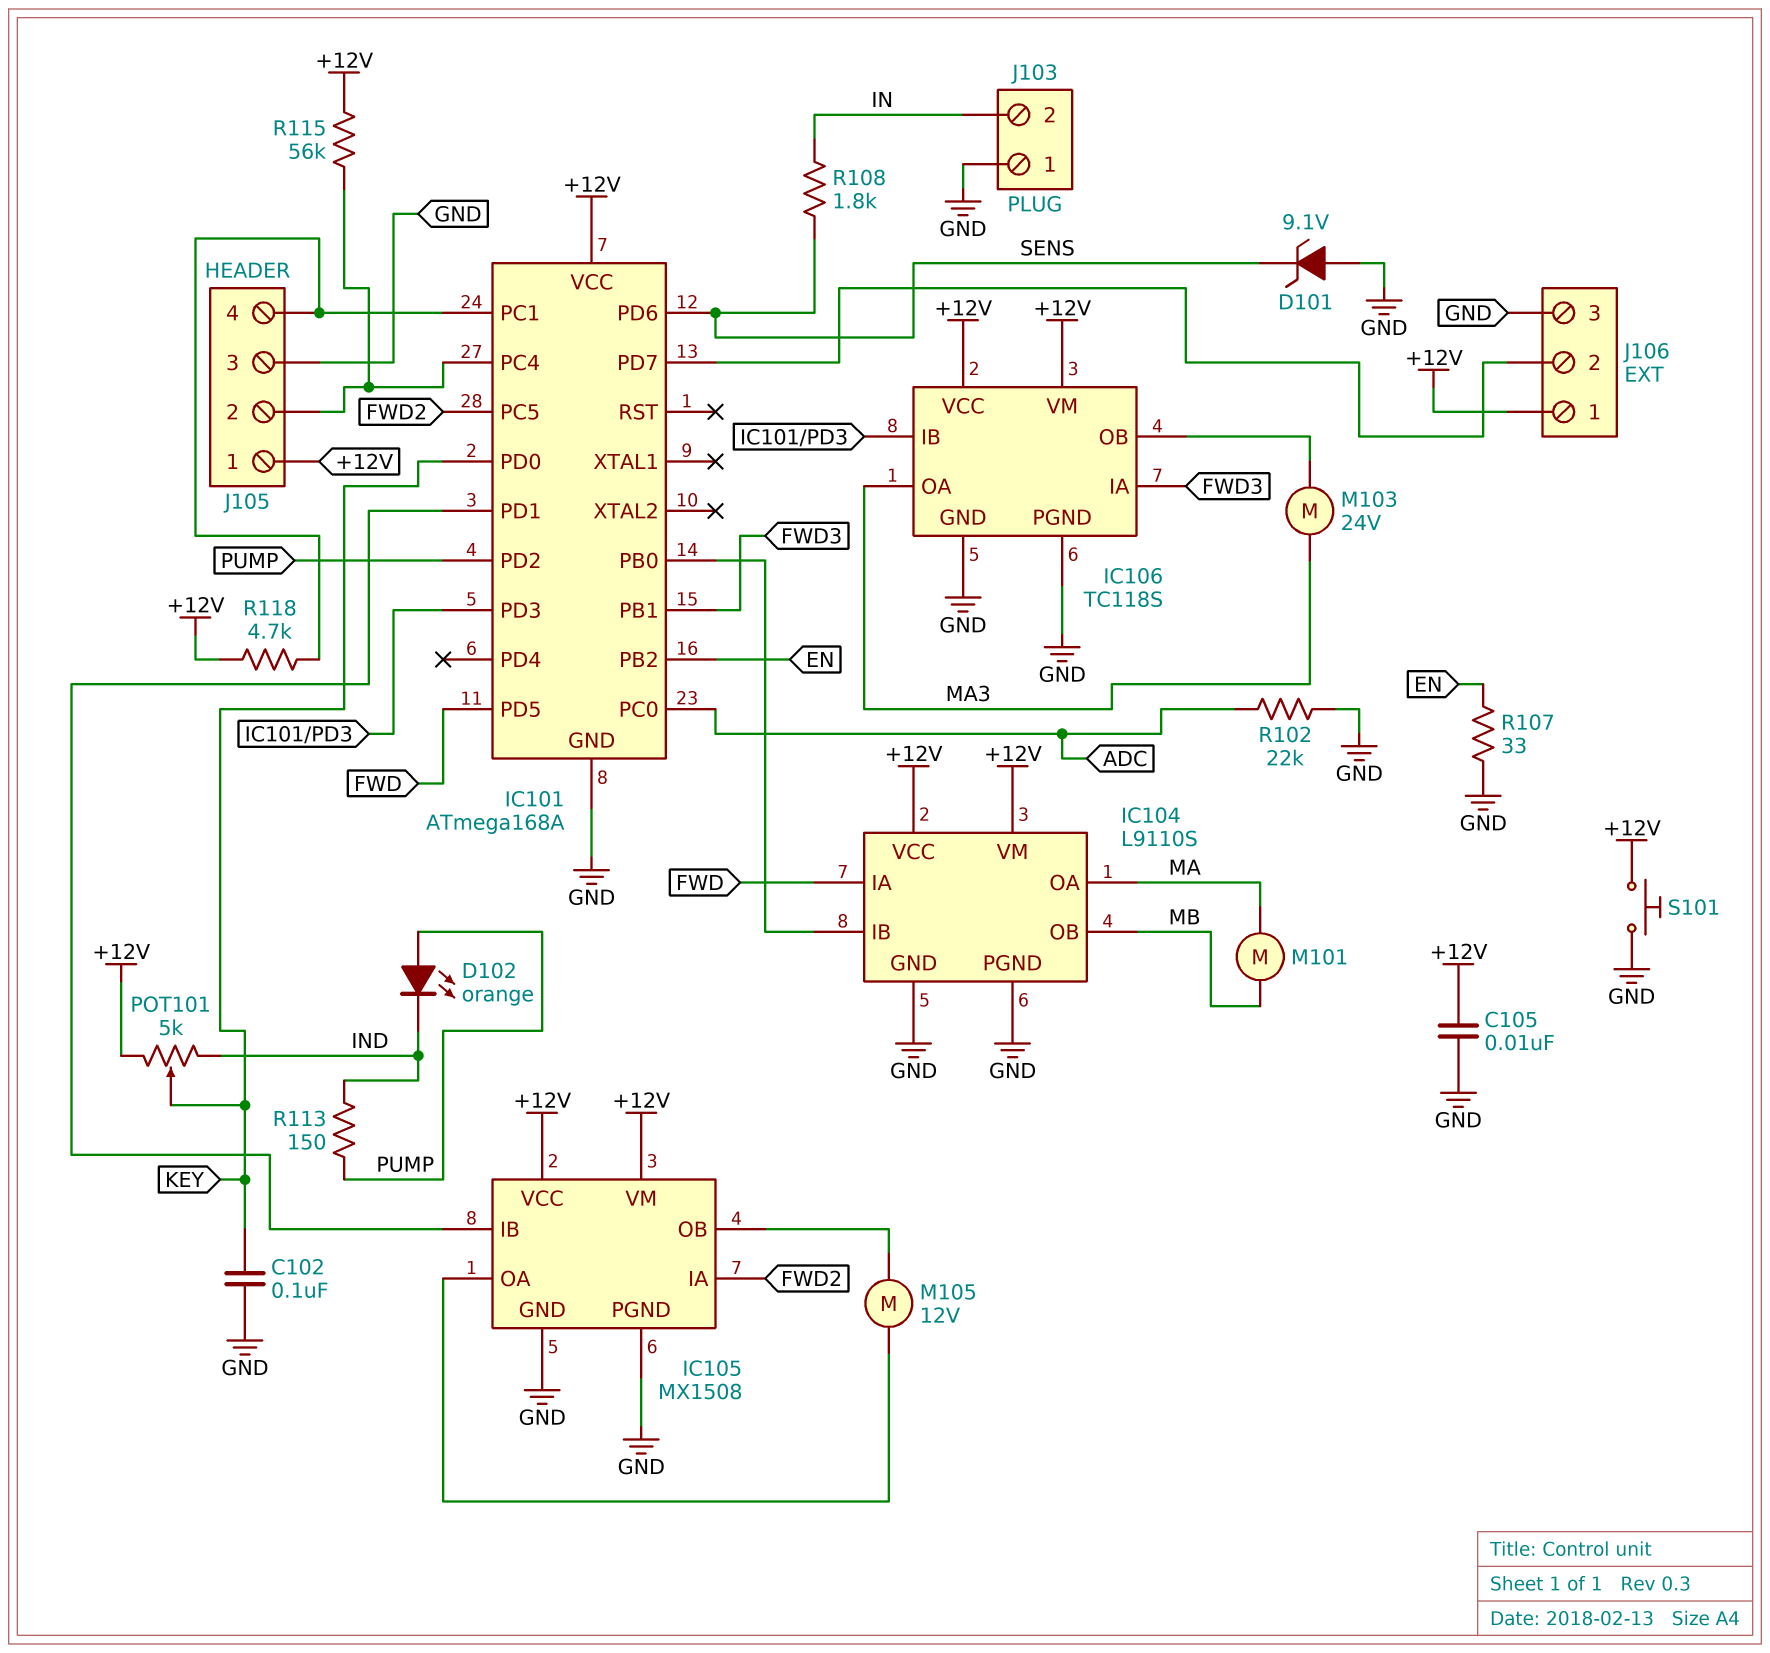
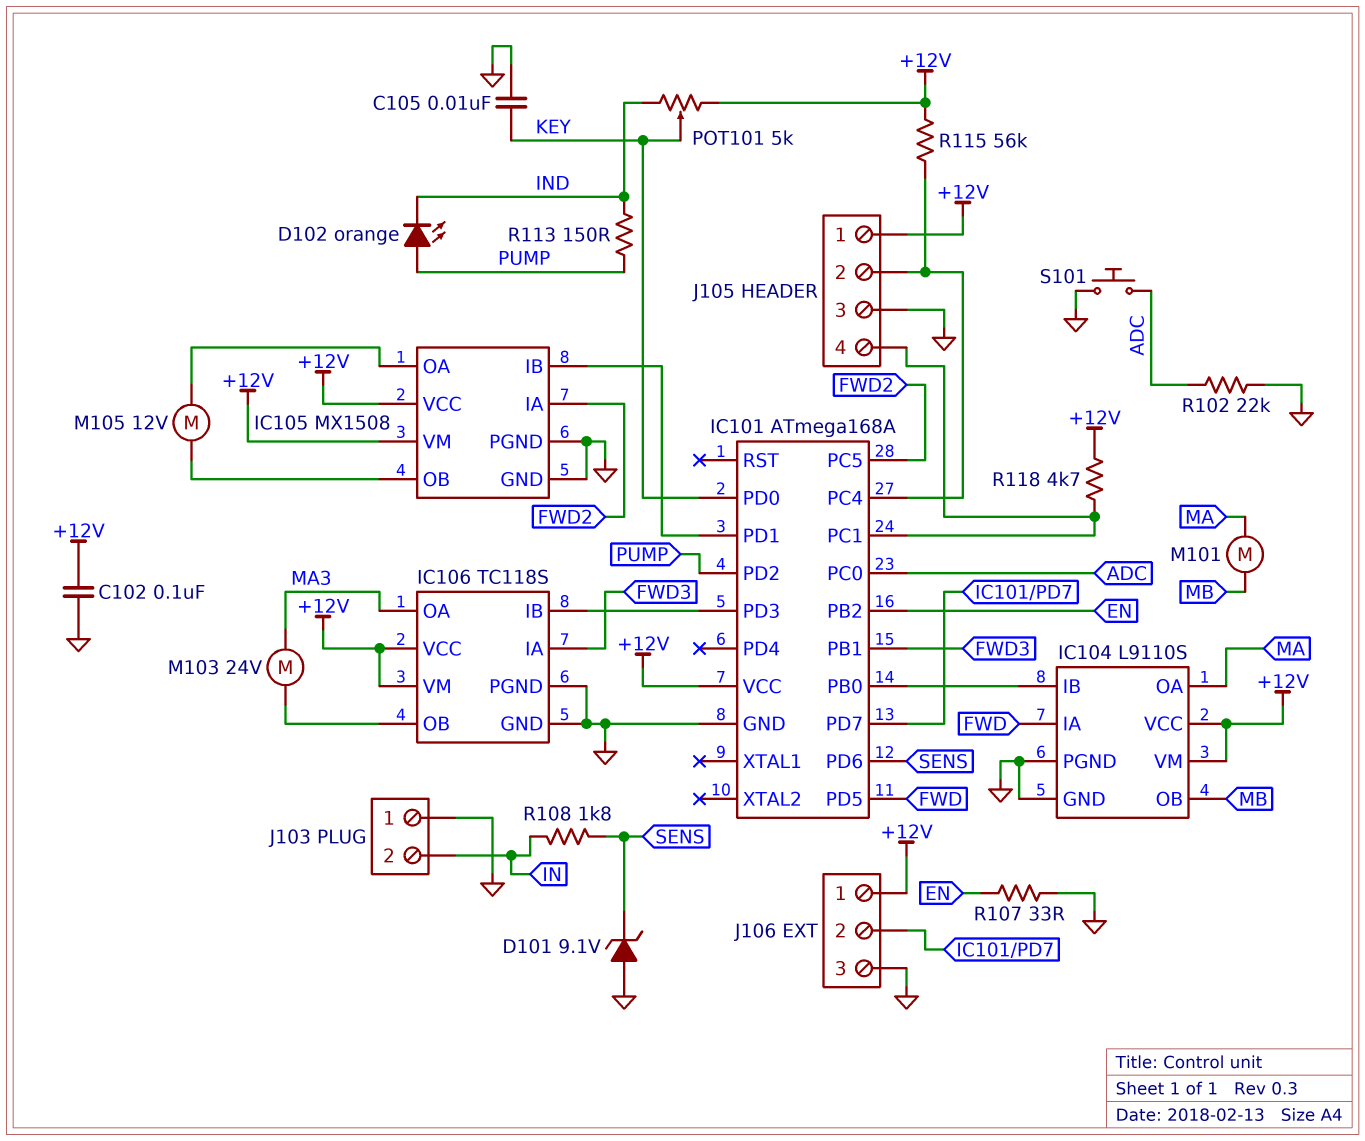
C102: 100nF (GND, KEY) -> 100nF (+12V, GND)
C105: 10nF (+12V, GND) -> 10nF (GND, KEY)
S101: button (+12V, GND) -> button (ADC, GND)

